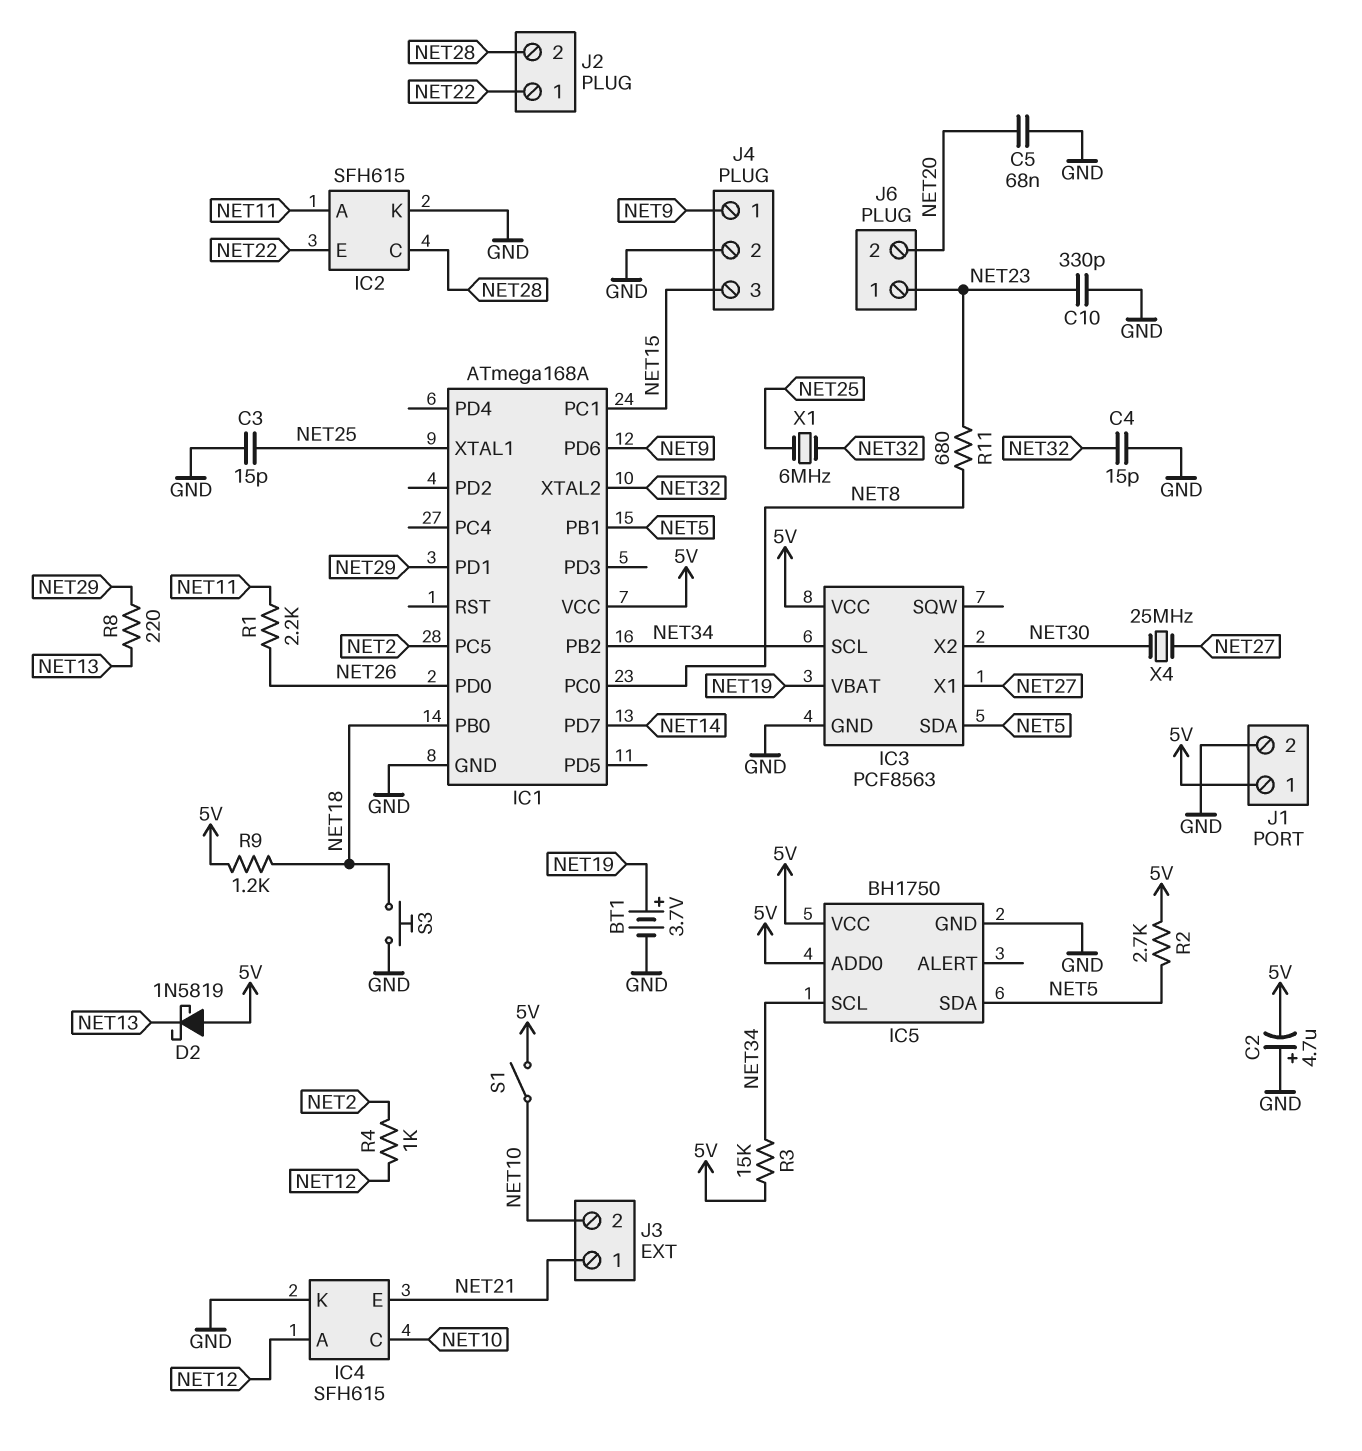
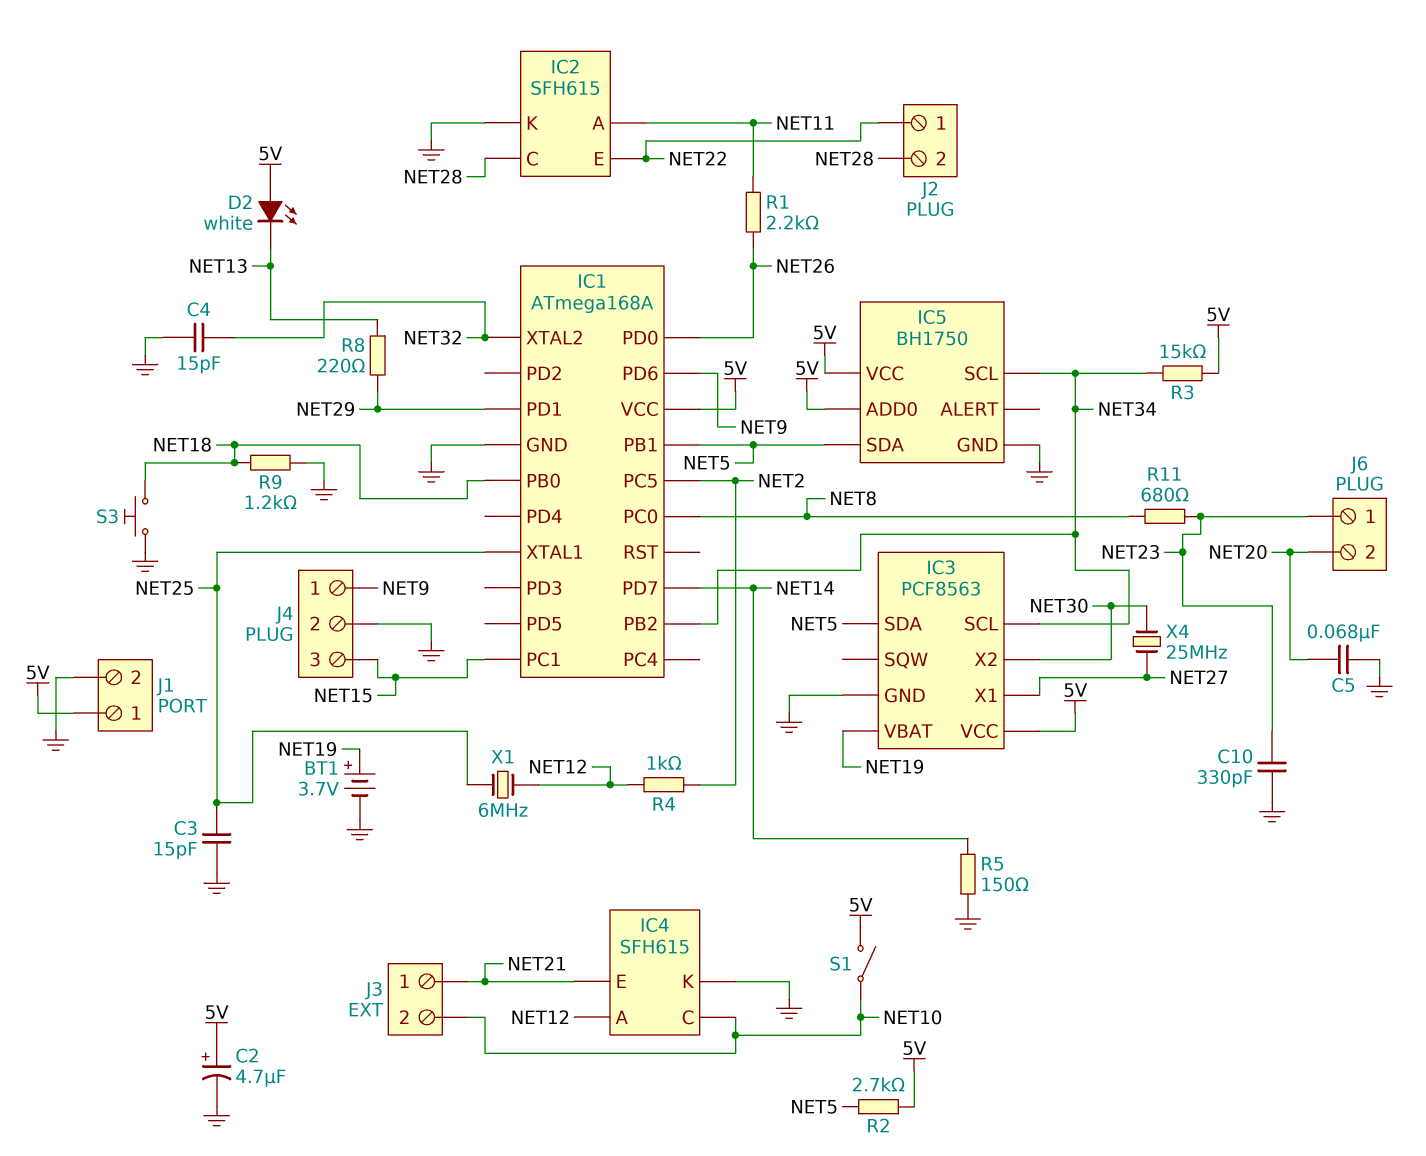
C2: 4.7uF (plus GND, minus 5V) -> 4.7uF (plus 5V, minus GND)
D2: schottky 1N5819 (A 5V, K NET13) -> LED white (A 5V, K NET13)
R5: none -> 150 (GND, NET14)
R9: 1.2k (5V, NET18) -> 1.2k (GND, NET18)
X1: 6MHz (NET25, NET32) -> 6MHz (NET12, NET25)

